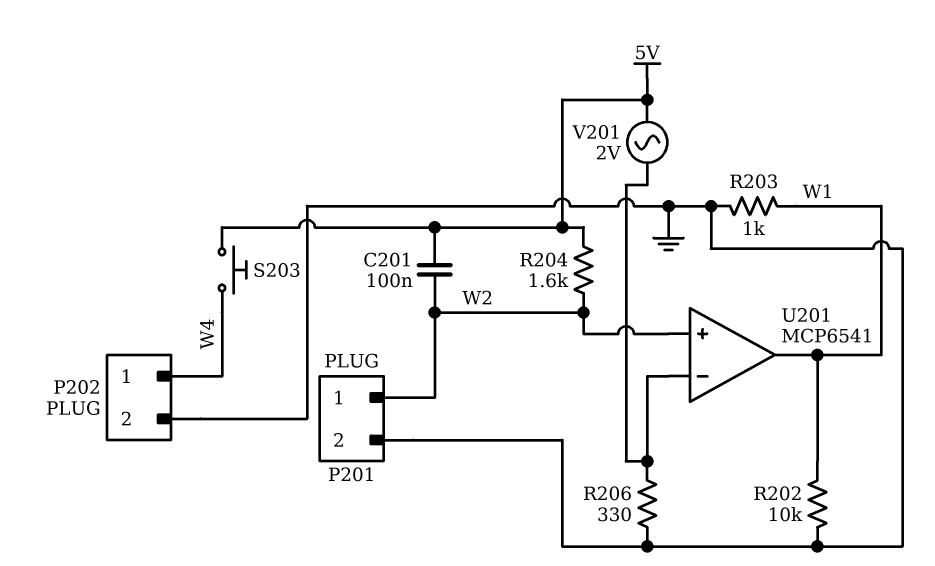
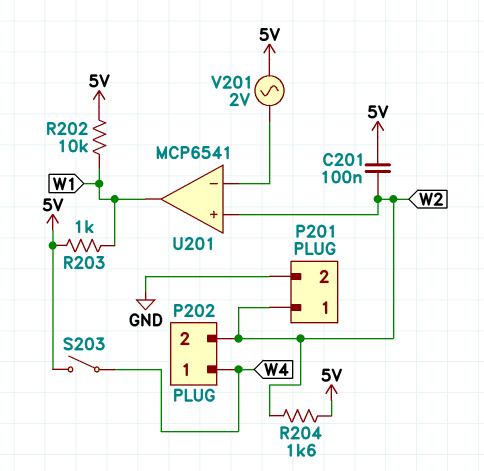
P202 pin 2: GND -> W2
R202: 10k (GND, W1) -> 10k (5V, W1)
R203: 1k (GND, W1) -> 1k (5V, W1)
R206: 330 (GND, U201/in-) -> none
S203: button (5V, W4) -> switch (5V, W4)

